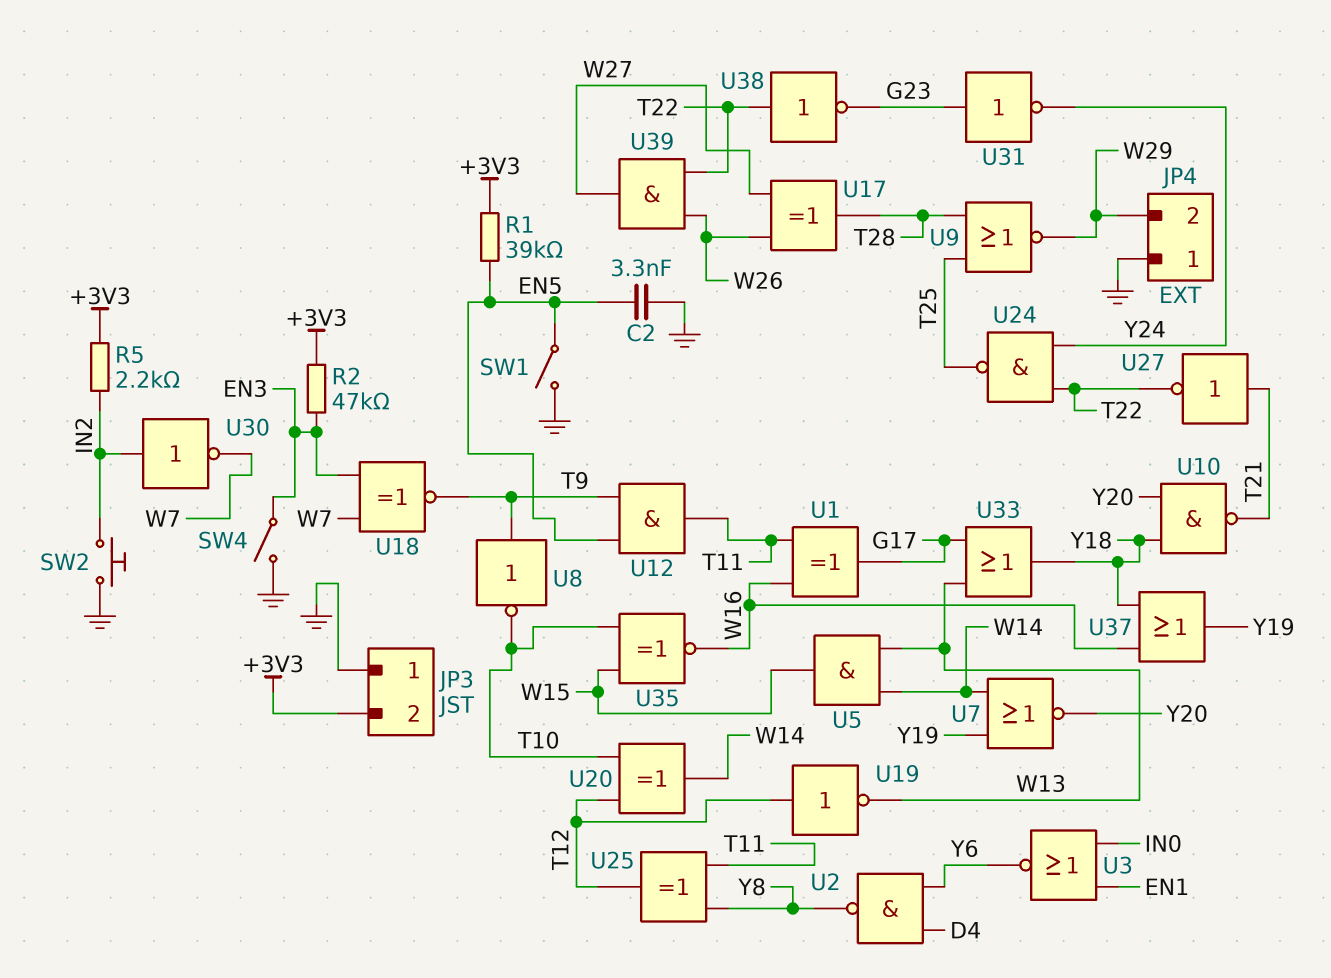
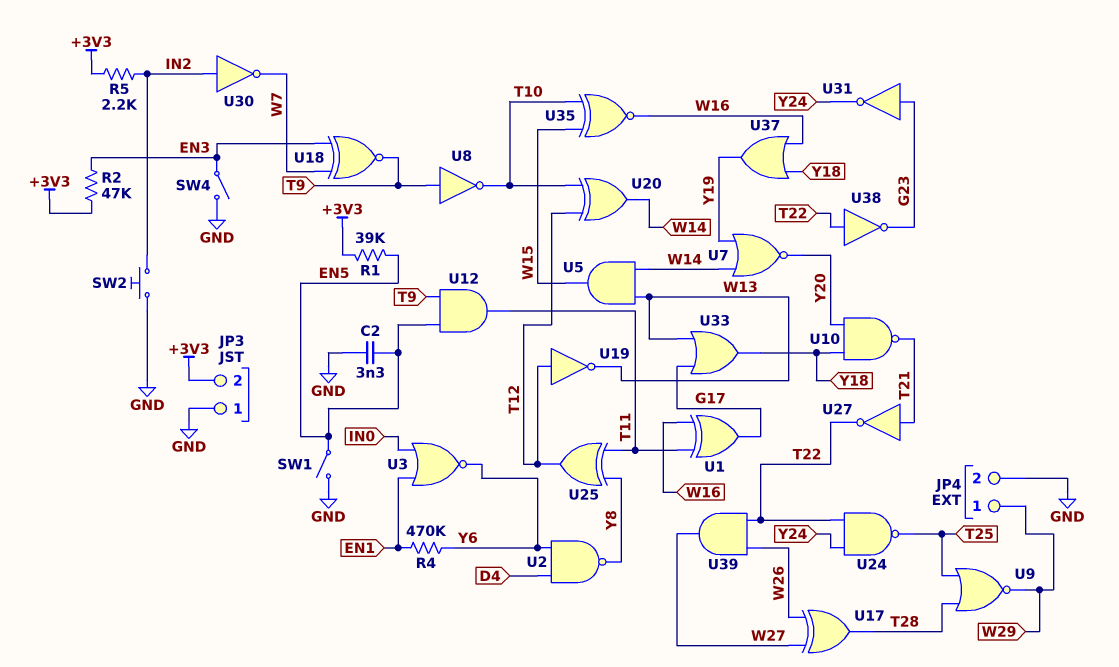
JP4 pin 1: GND -> W29
JP4 pin 2: W29 -> GND
R4: none -> 470k (EN1, Y6)

